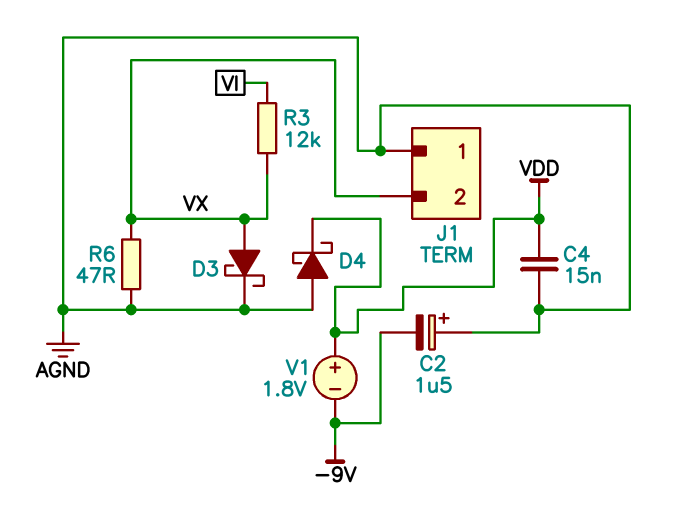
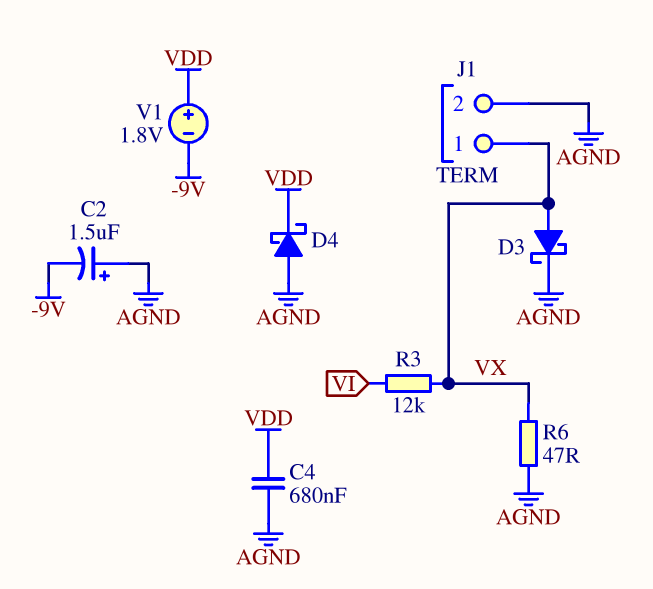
C4: 15nF (AGND, VDD) -> 680nF (AGND, VDD)
J1 pin 1: AGND -> VX
J1 pin 2: VX -> AGND

